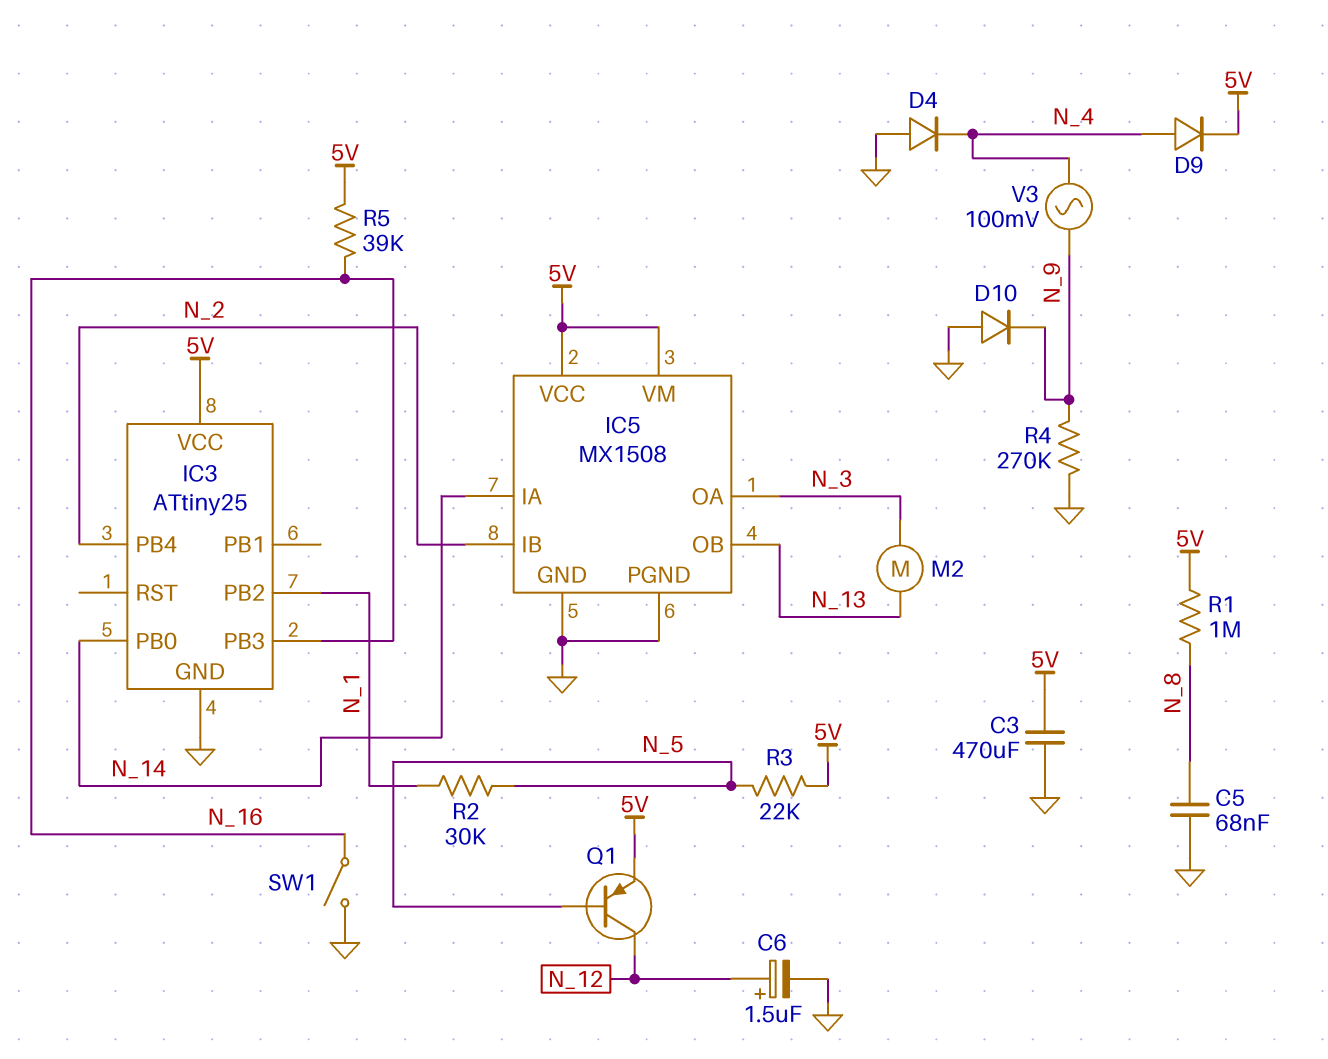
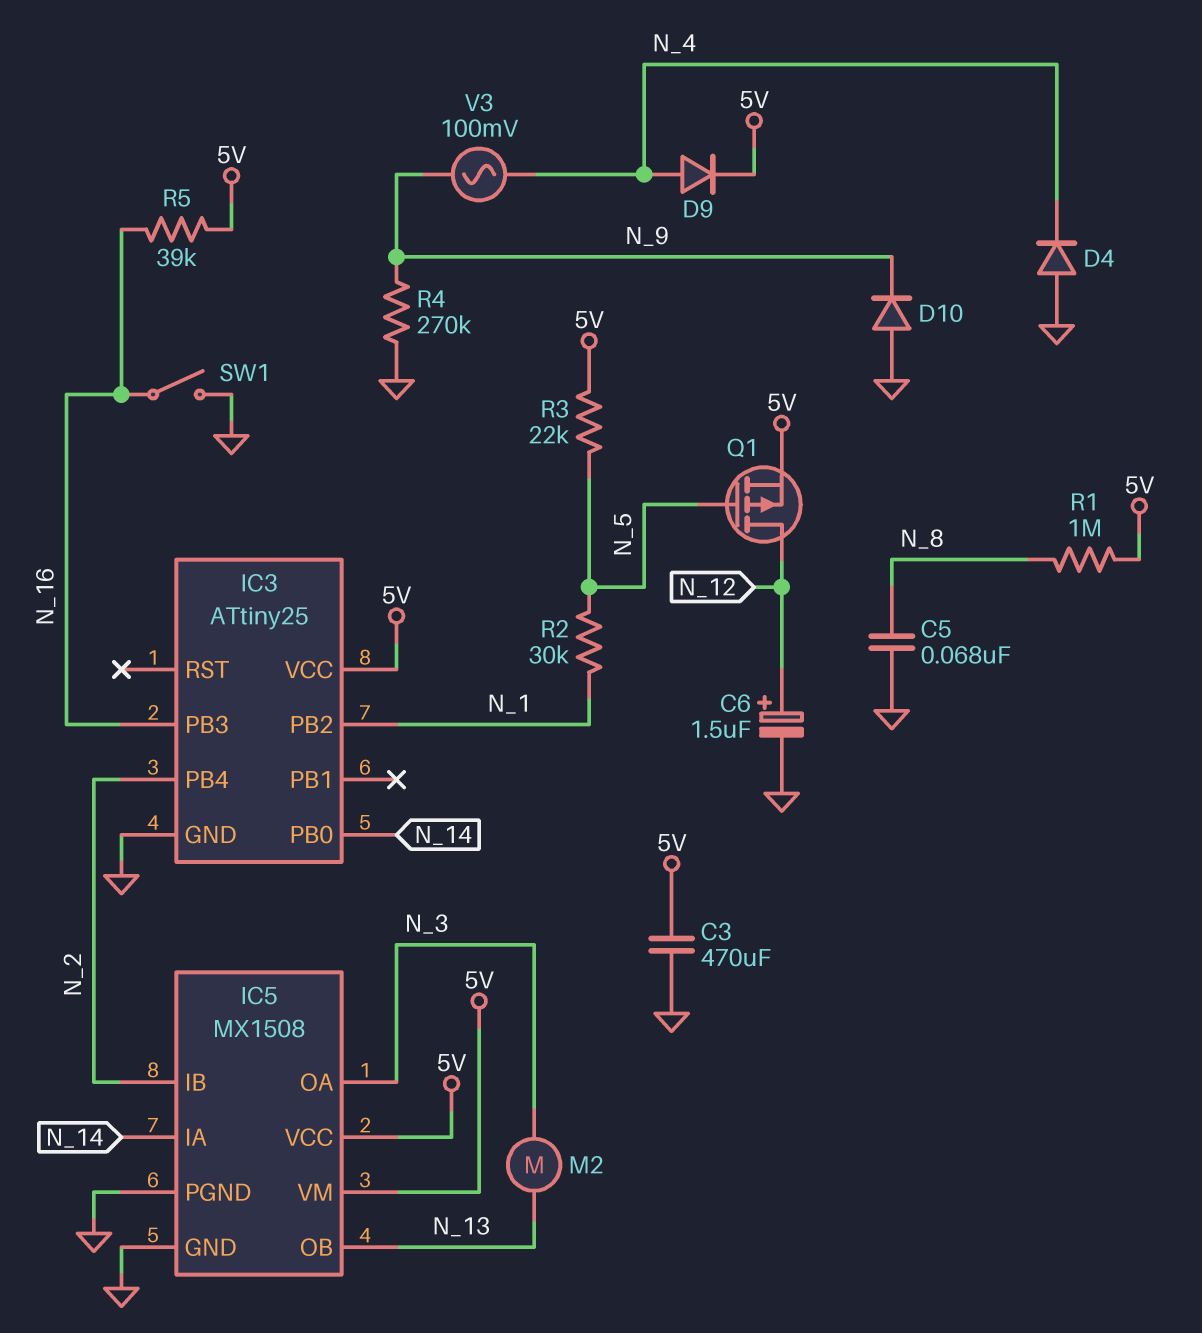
Q1: PNP (B N_5, C N_12, E 5V) -> PMOS (G N_5, D N_12, S 5V)

